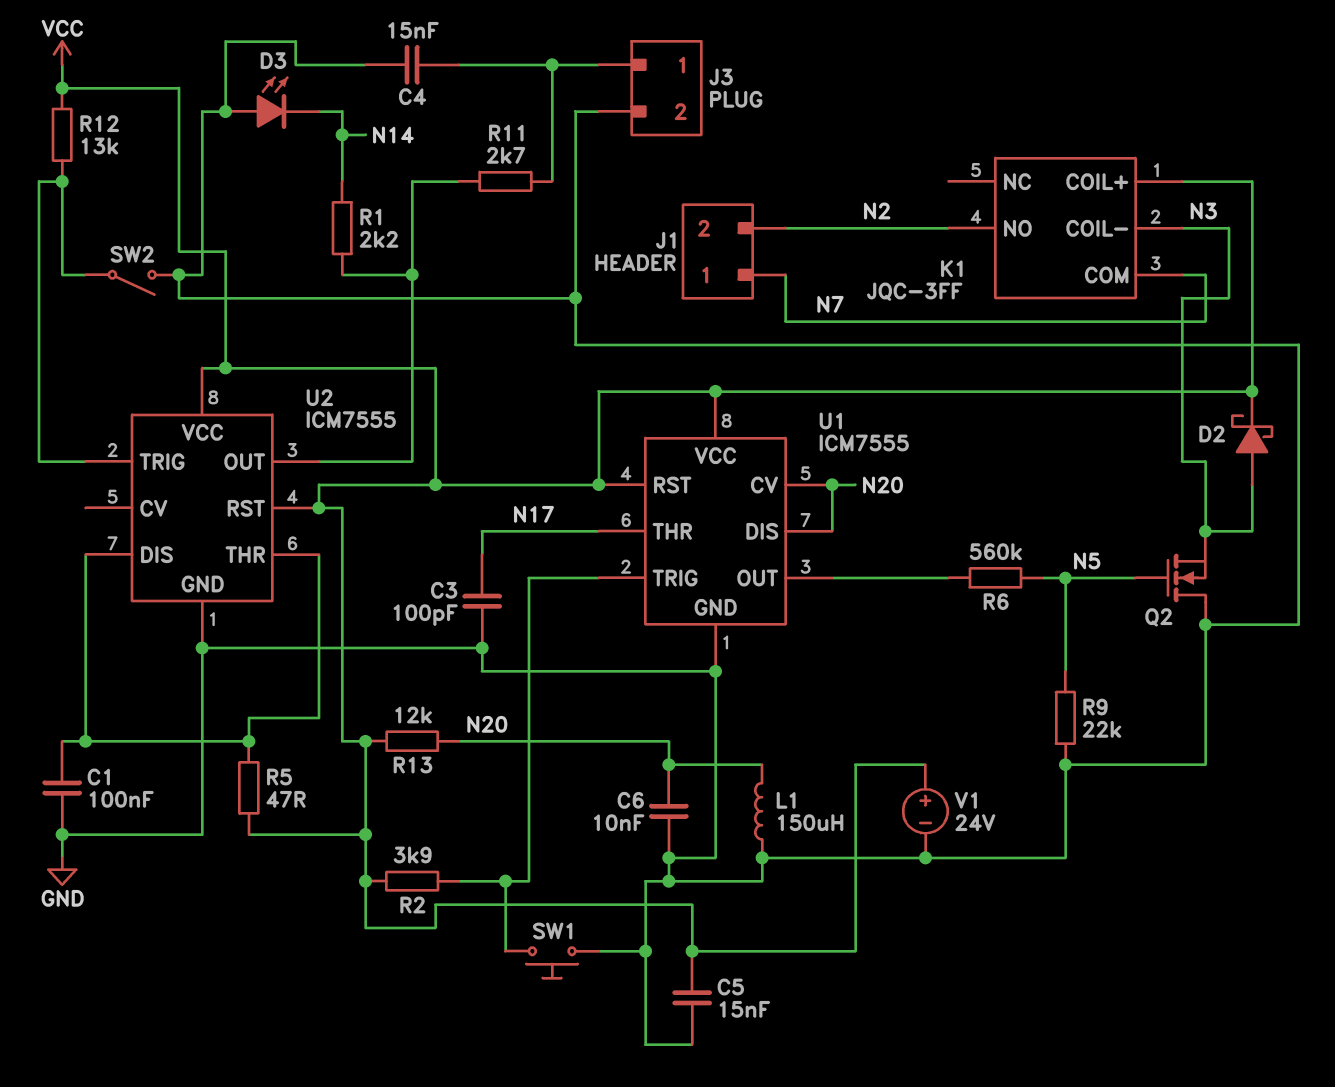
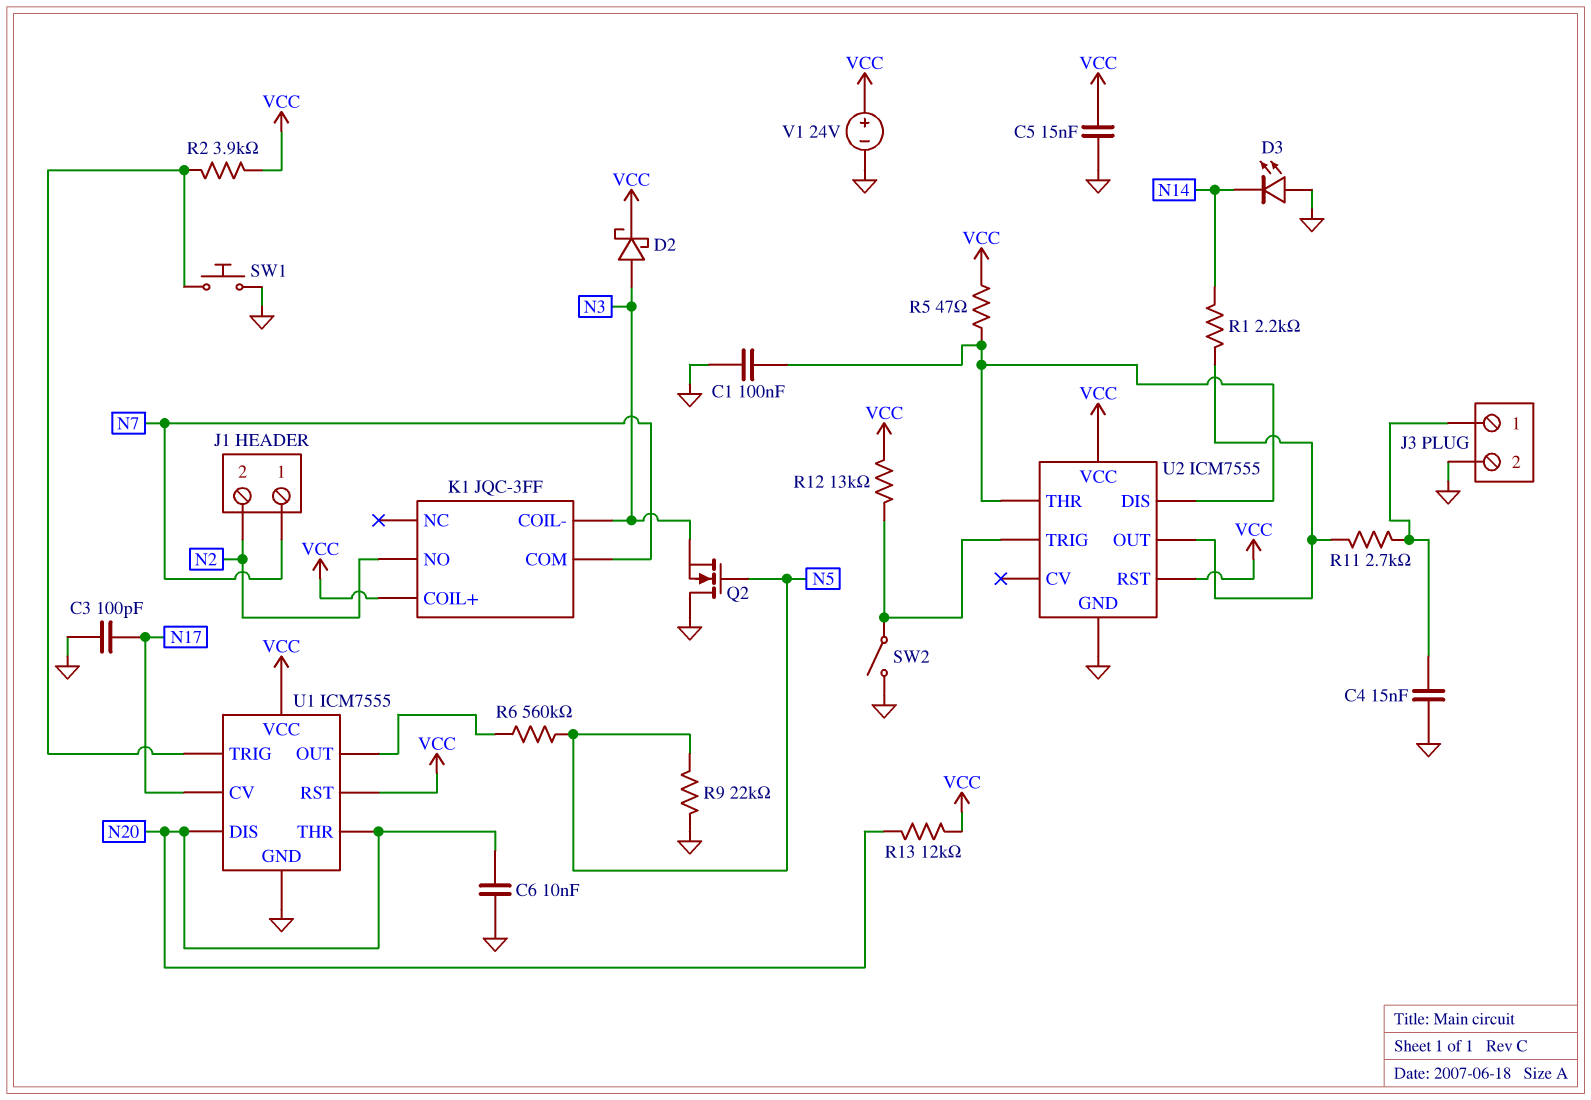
L1: 150uH (GND, N20) -> none
U1 pin CV: N20 -> N17
U1 pin THR: N17 -> N20

